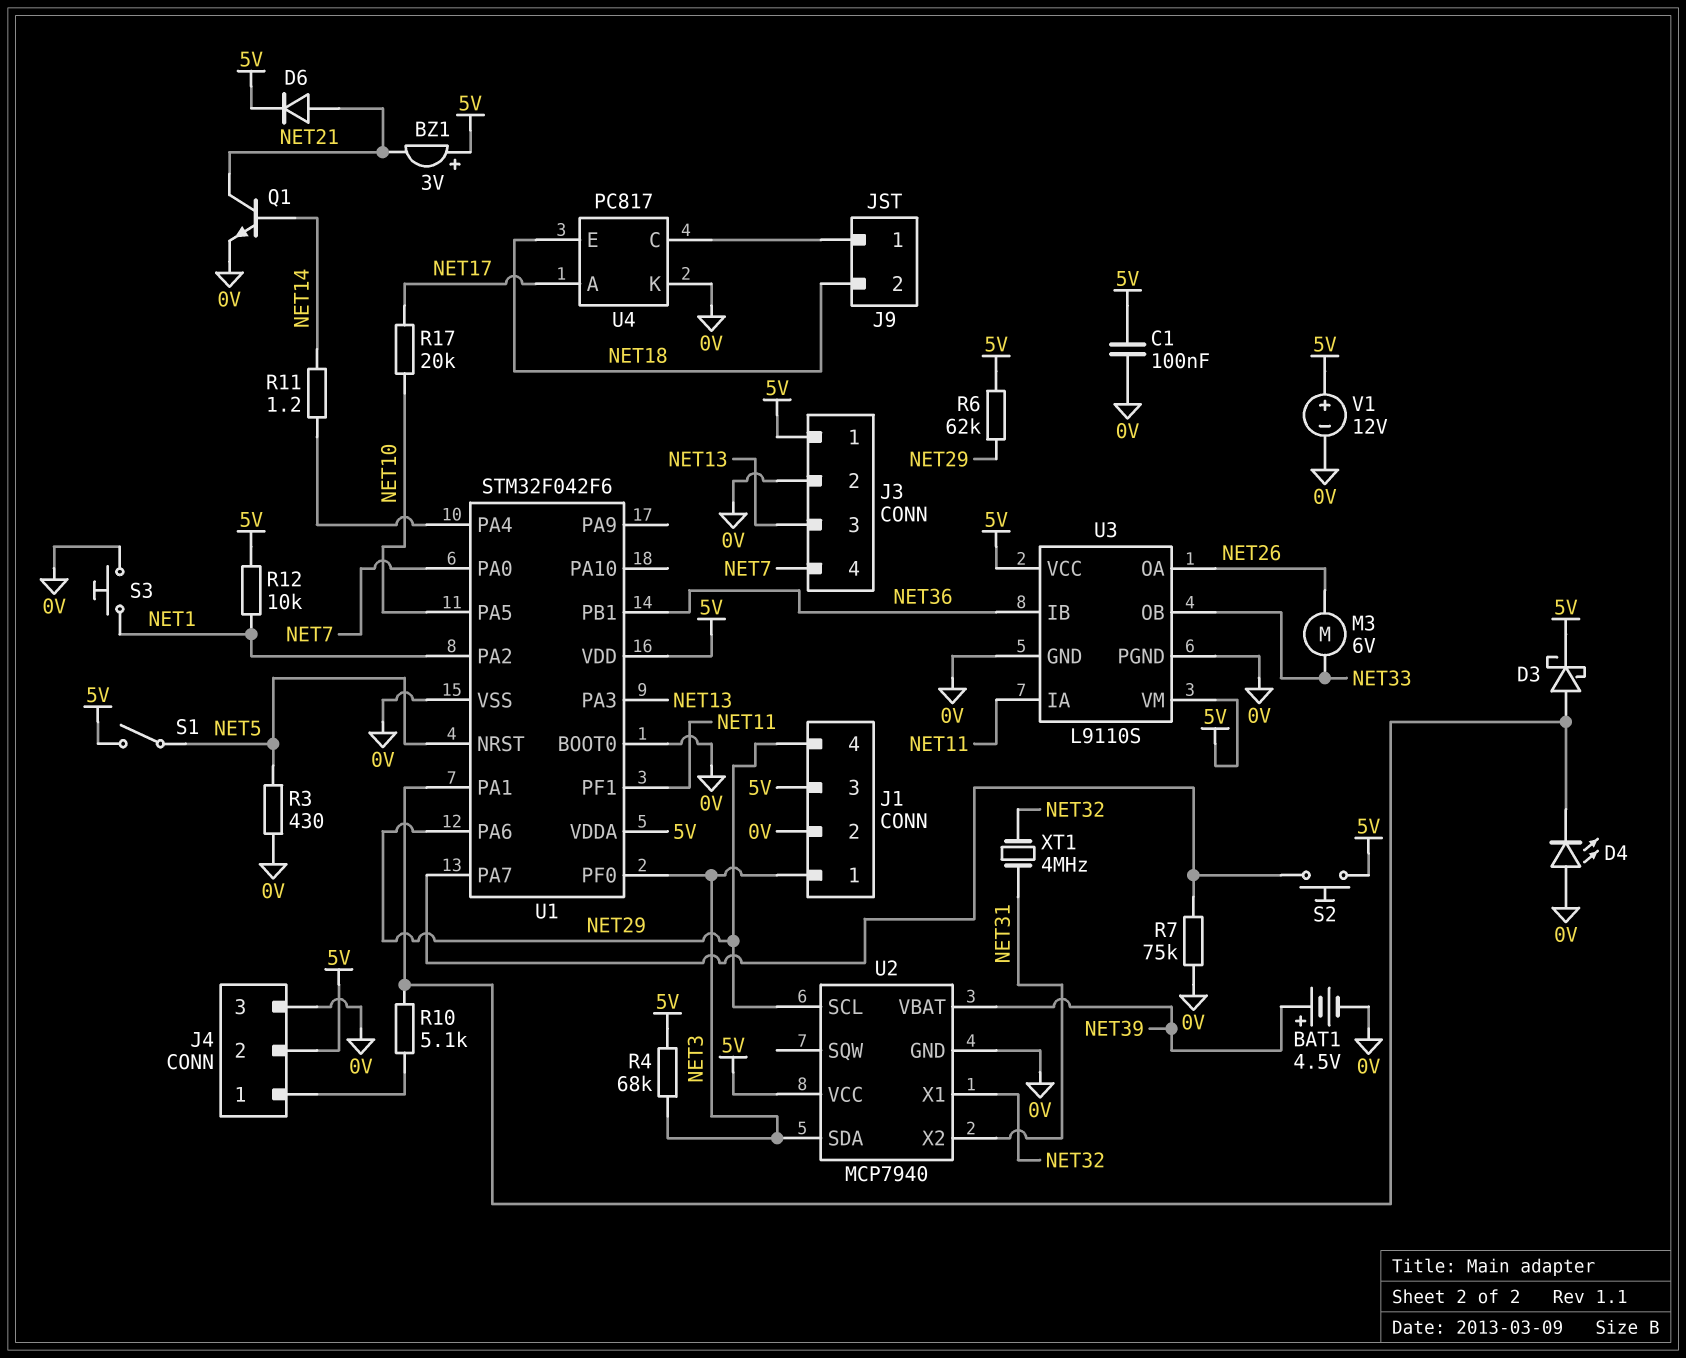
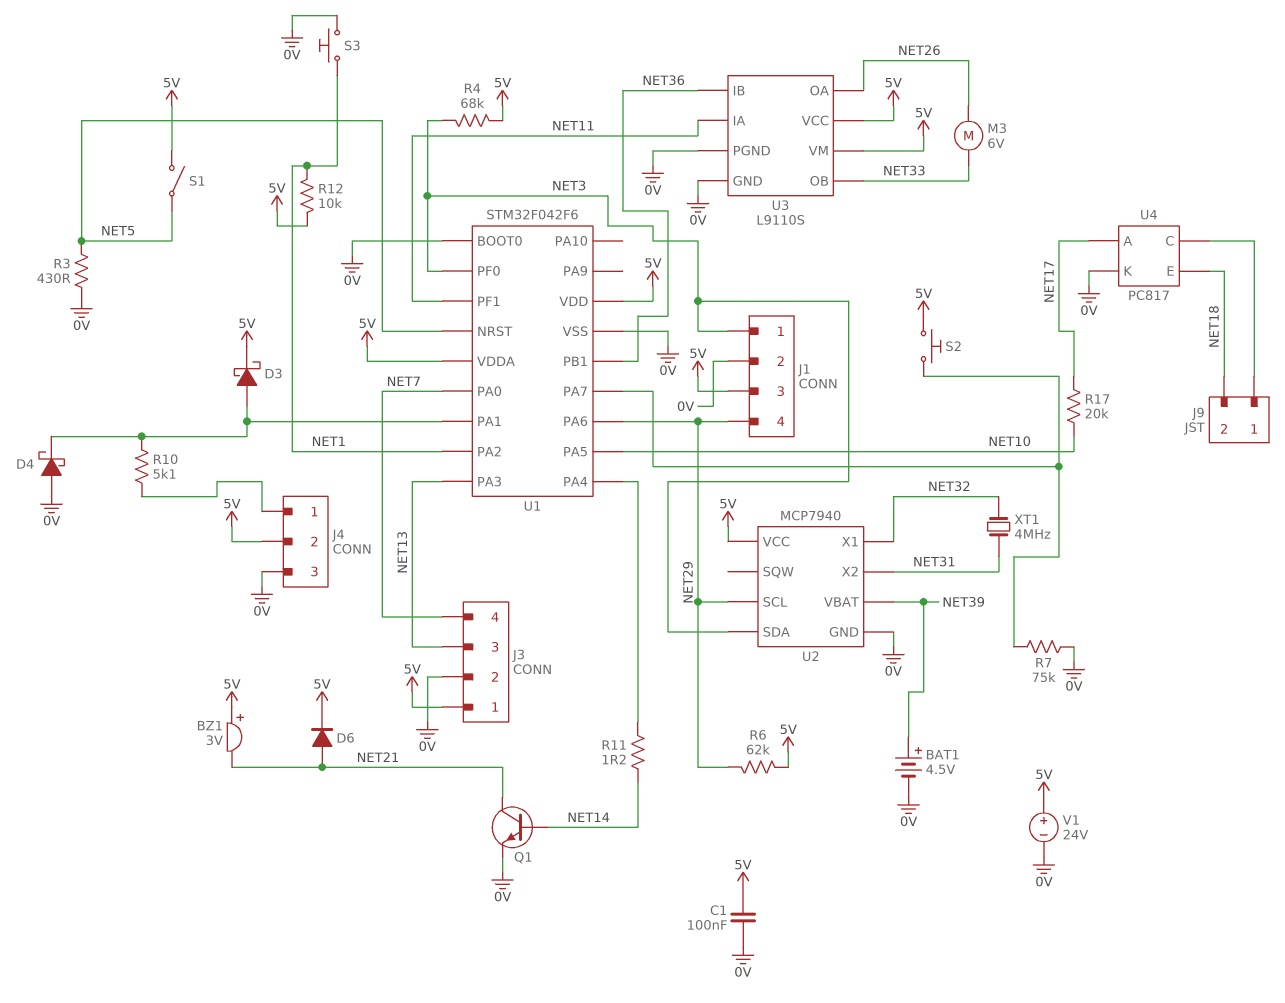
D4: LED (A 0V, K U1/PA1) -> schottky (A 0V, K U1/PA1)
V1: 12V (plus 5V, minus 0V) -> 24V (plus 5V, minus 0V)

